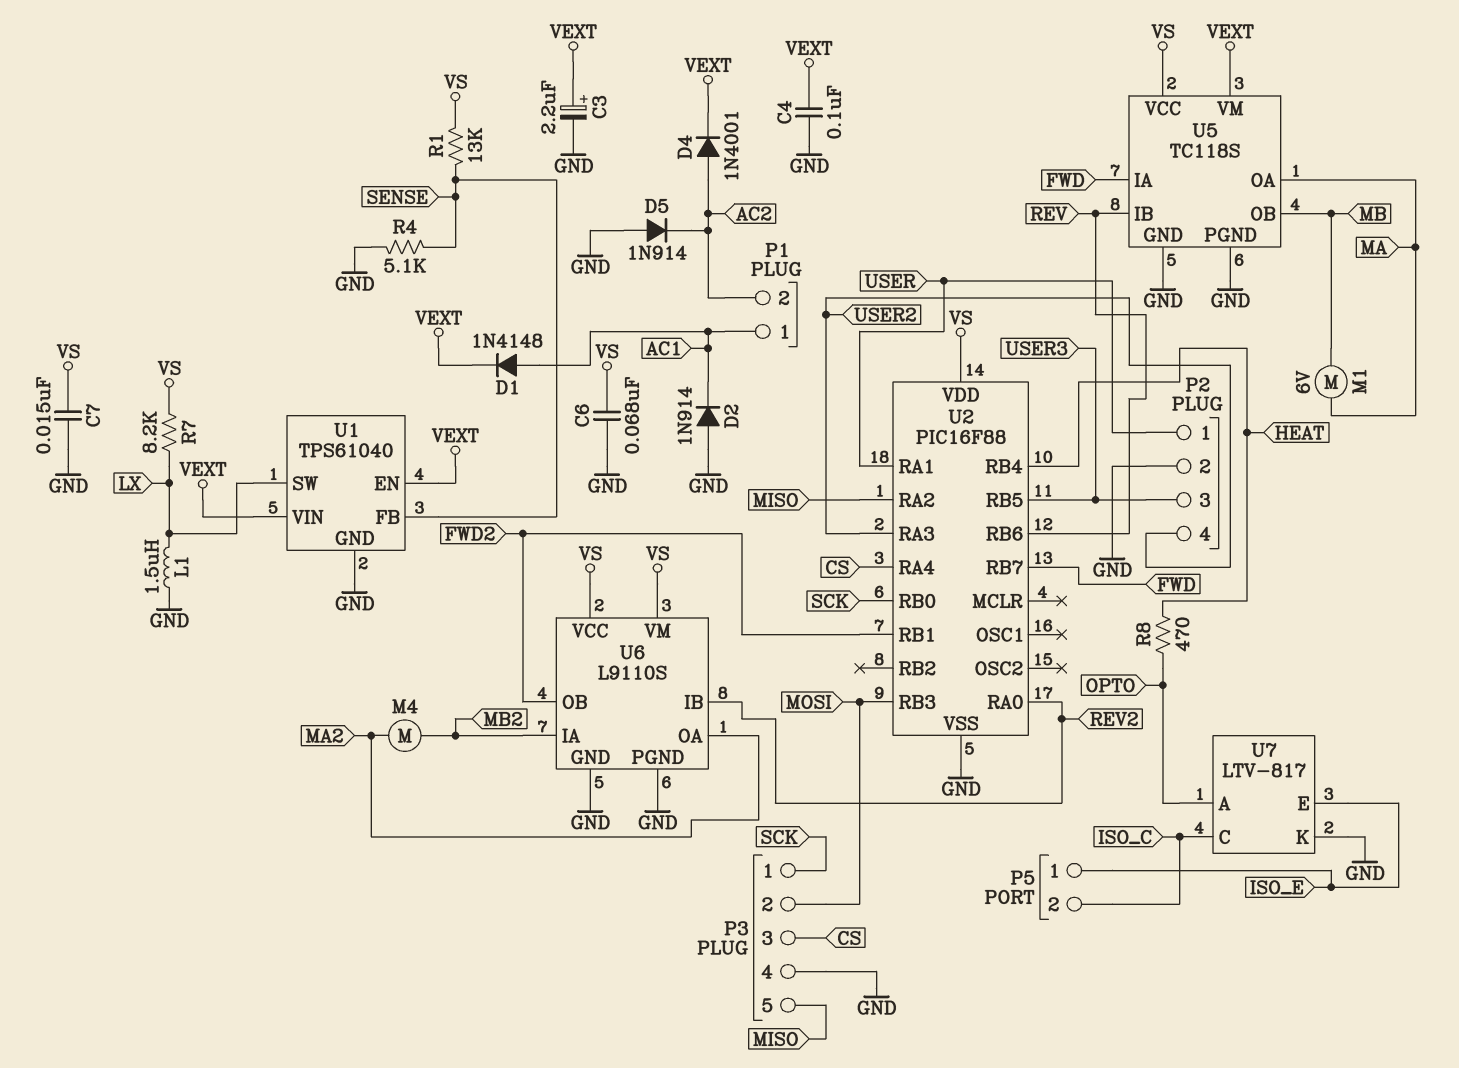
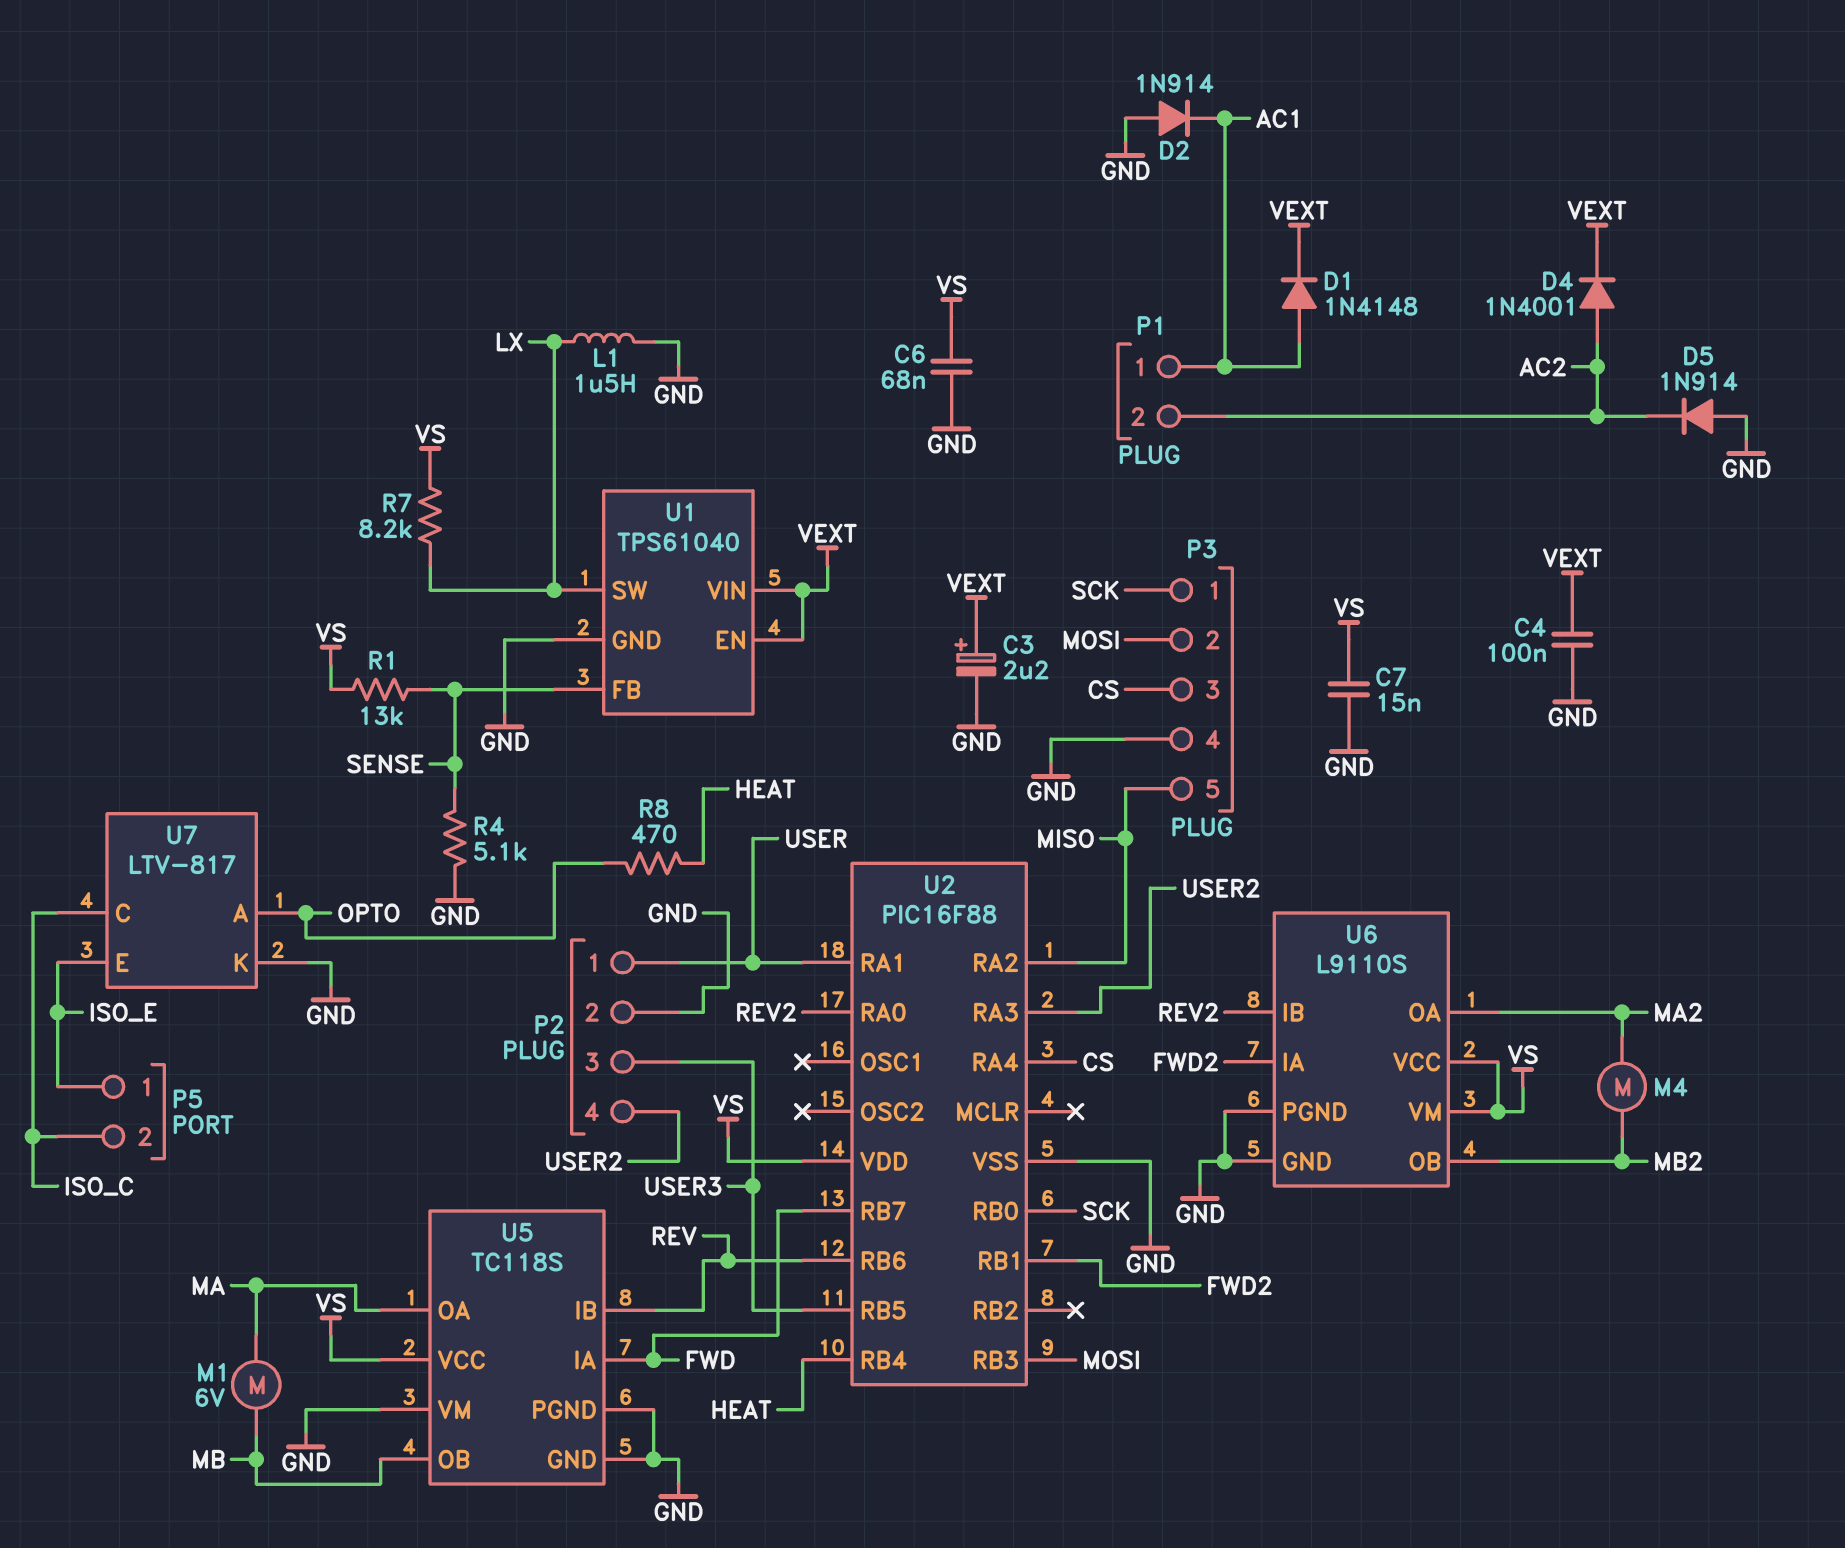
U5 pin VM: VEXT -> GND
U6 pin IA: MB2 -> FWD2
U6 pin OB: FWD2 -> MB2

